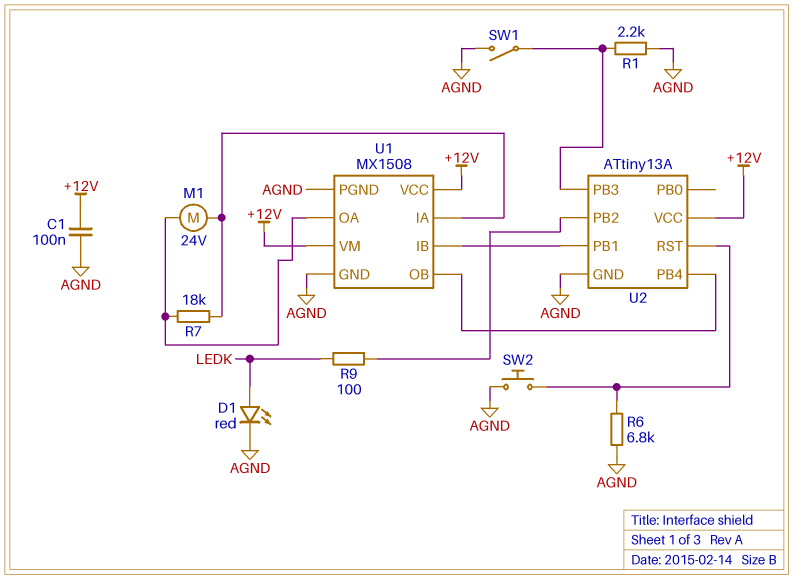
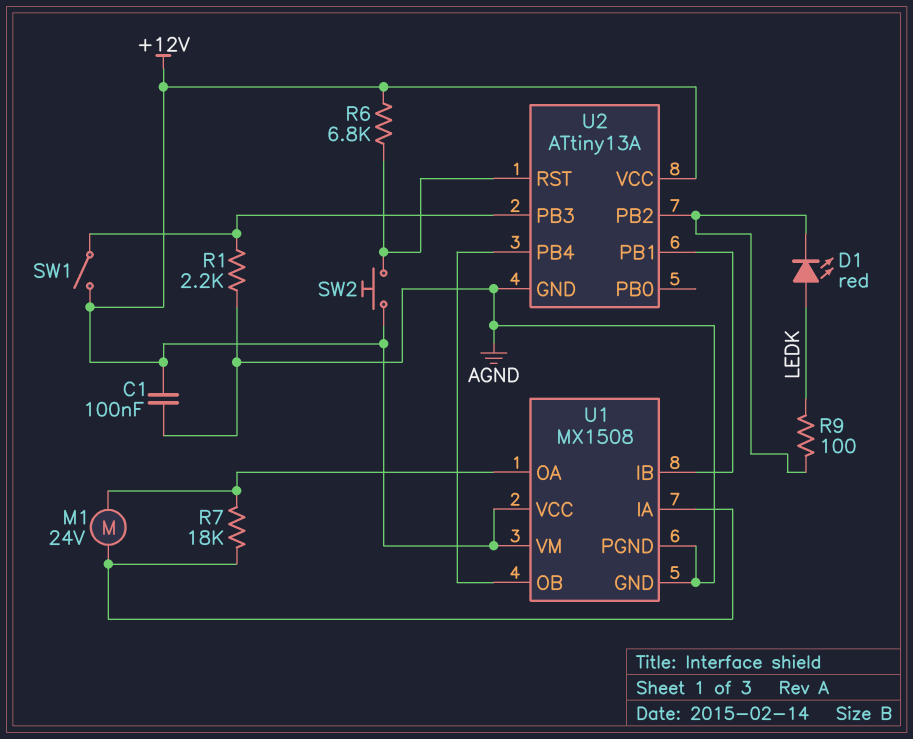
D1: LED red (A LEDK, K AGND) -> LED red (A LEDK, K U2/PB2)
R6: 6.8k (AGND, U2/RST) -> 6.8k (+12V, U2/RST)
SW1: switch (AGND, U2/PB3) -> switch (+12V, U2/PB3)
SW2: button (AGND, U2/RST) -> button (+12V, U2/RST)

